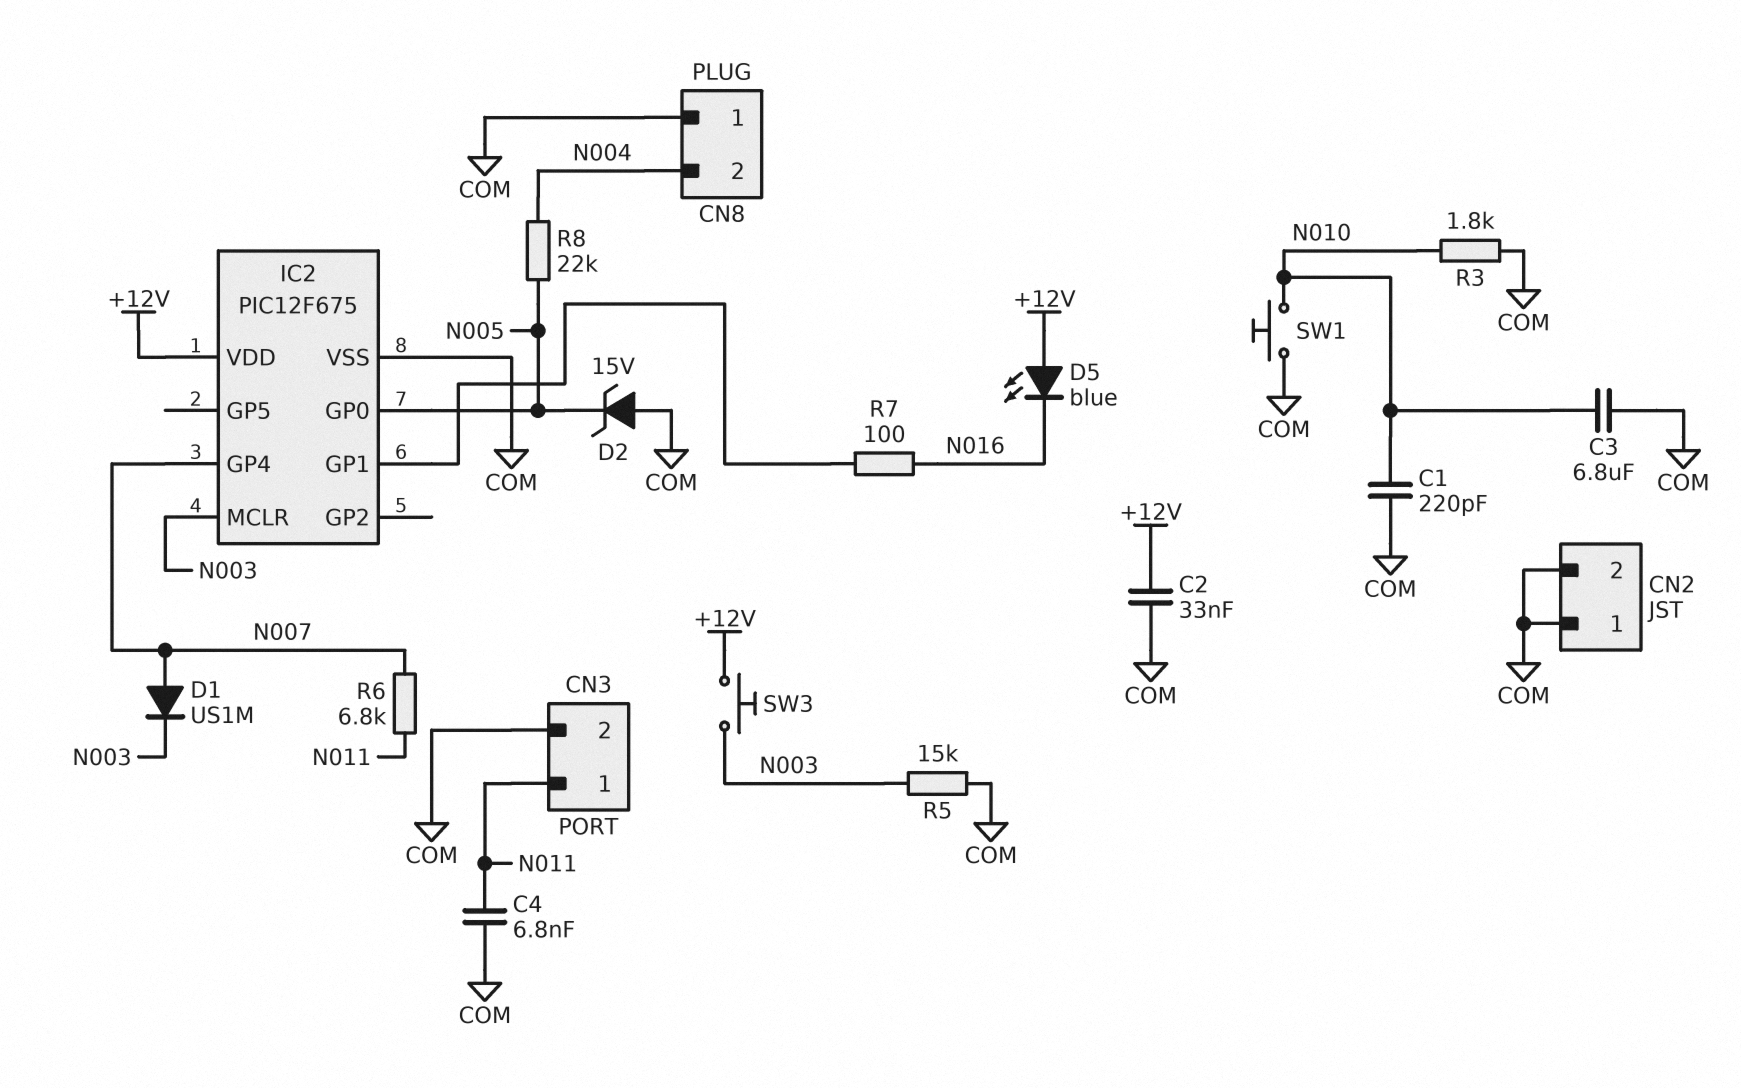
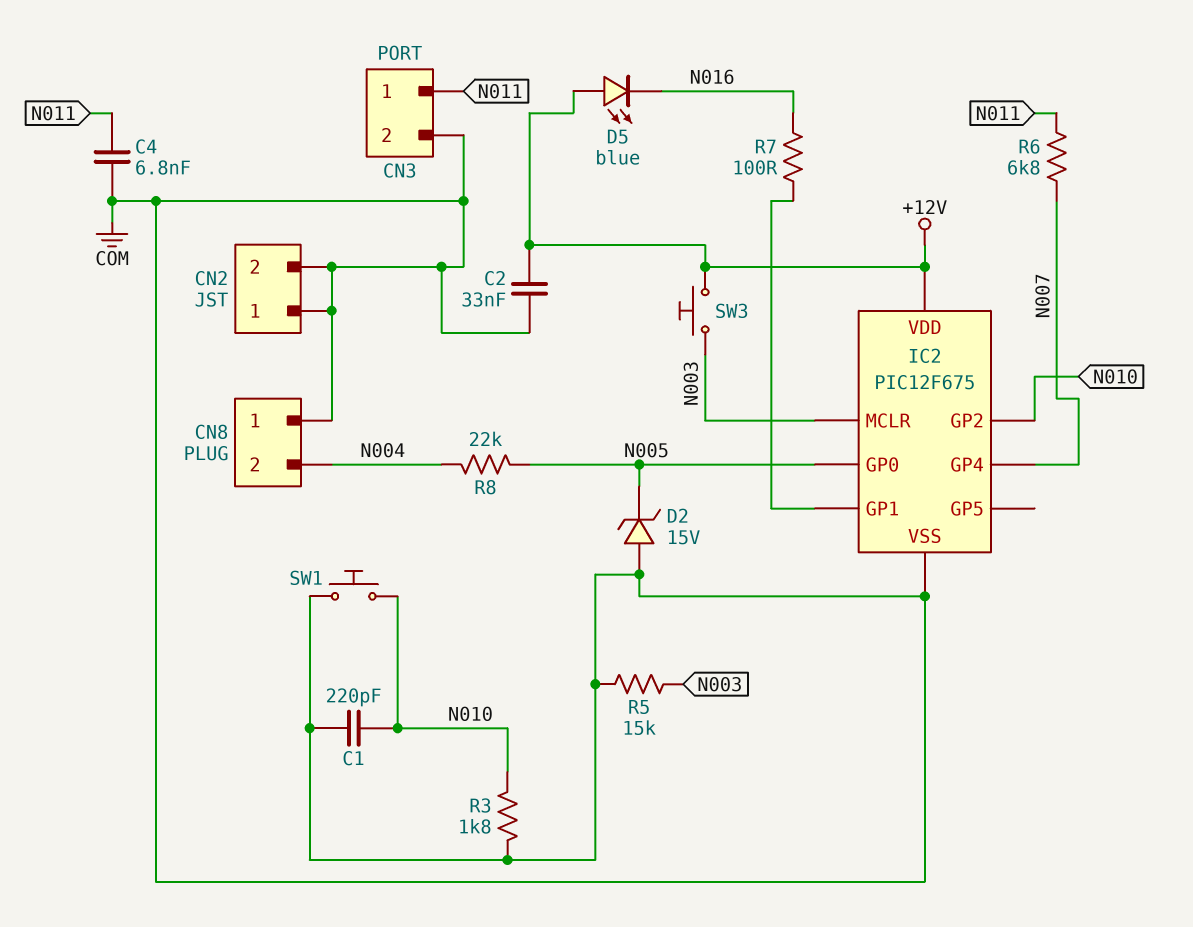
C3: 6.8uF (COM, N010) -> none
D1: diode US1M (A N007, K N003) -> none
IC2 pin GP2: none -> N010

